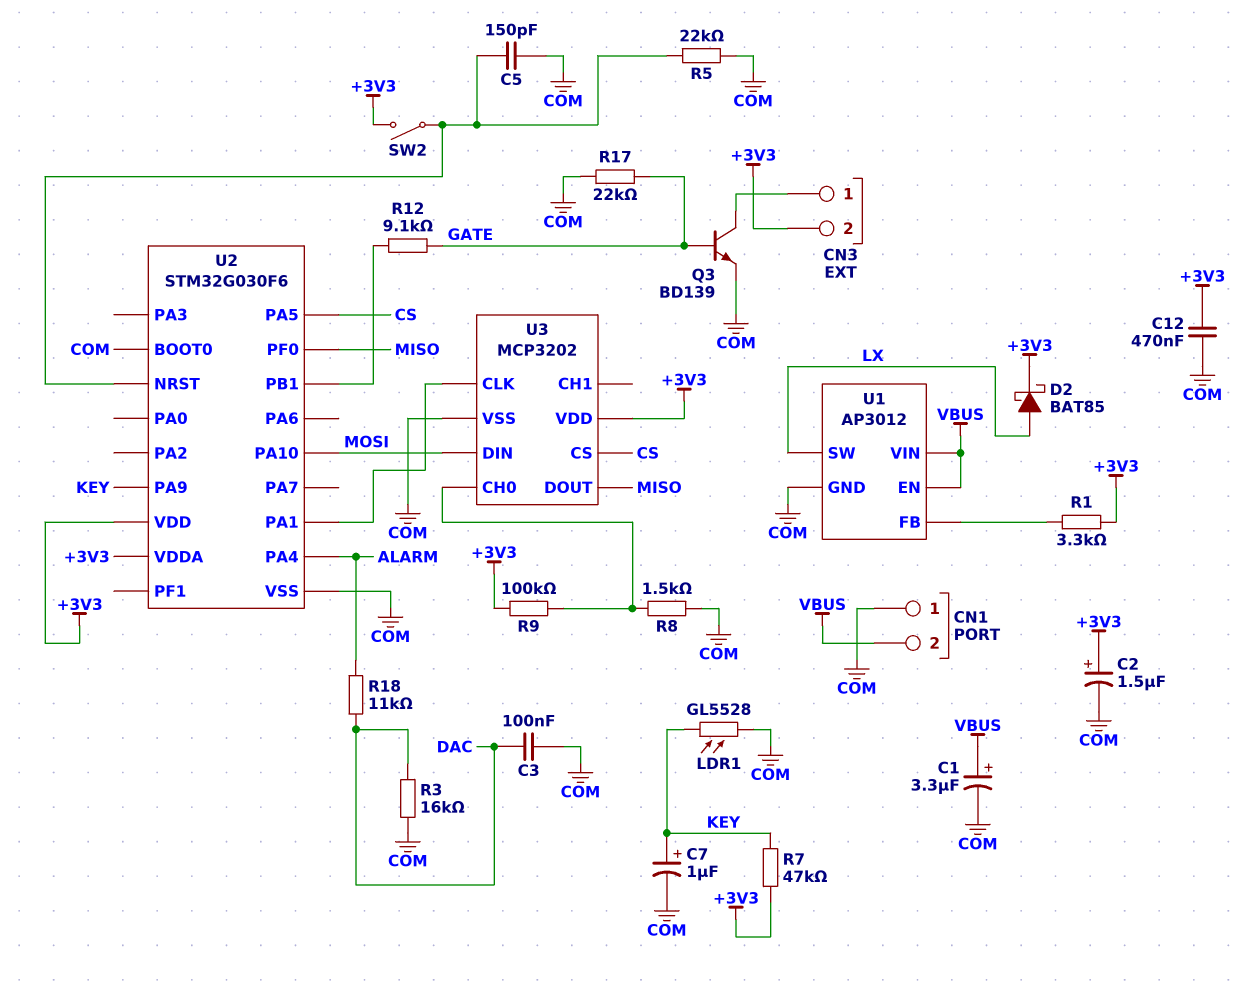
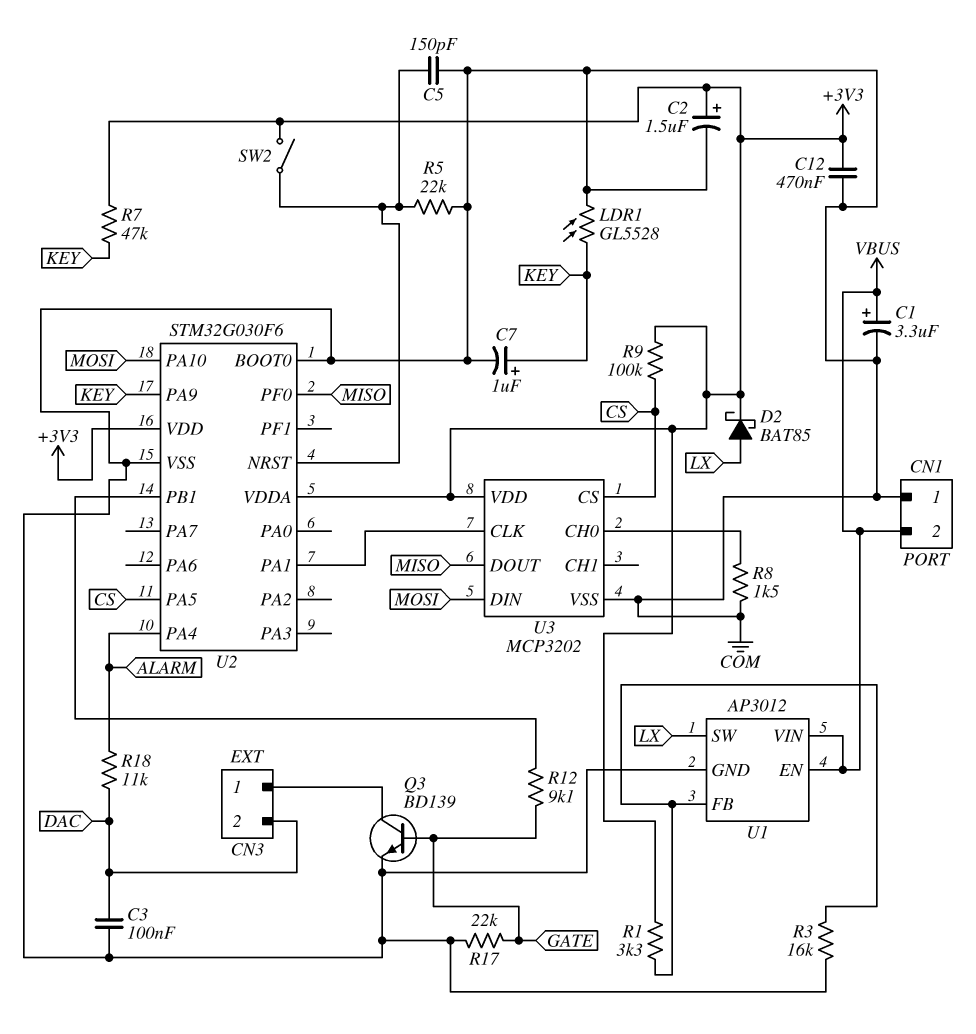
CN3 pin 2: +3V3 -> DAC
R3: 16k (COM, DAC) -> 16k (COM, U1/FB)
R9: 100k (+3V3, U3/CH0) -> 100k (+3V3, CS)

